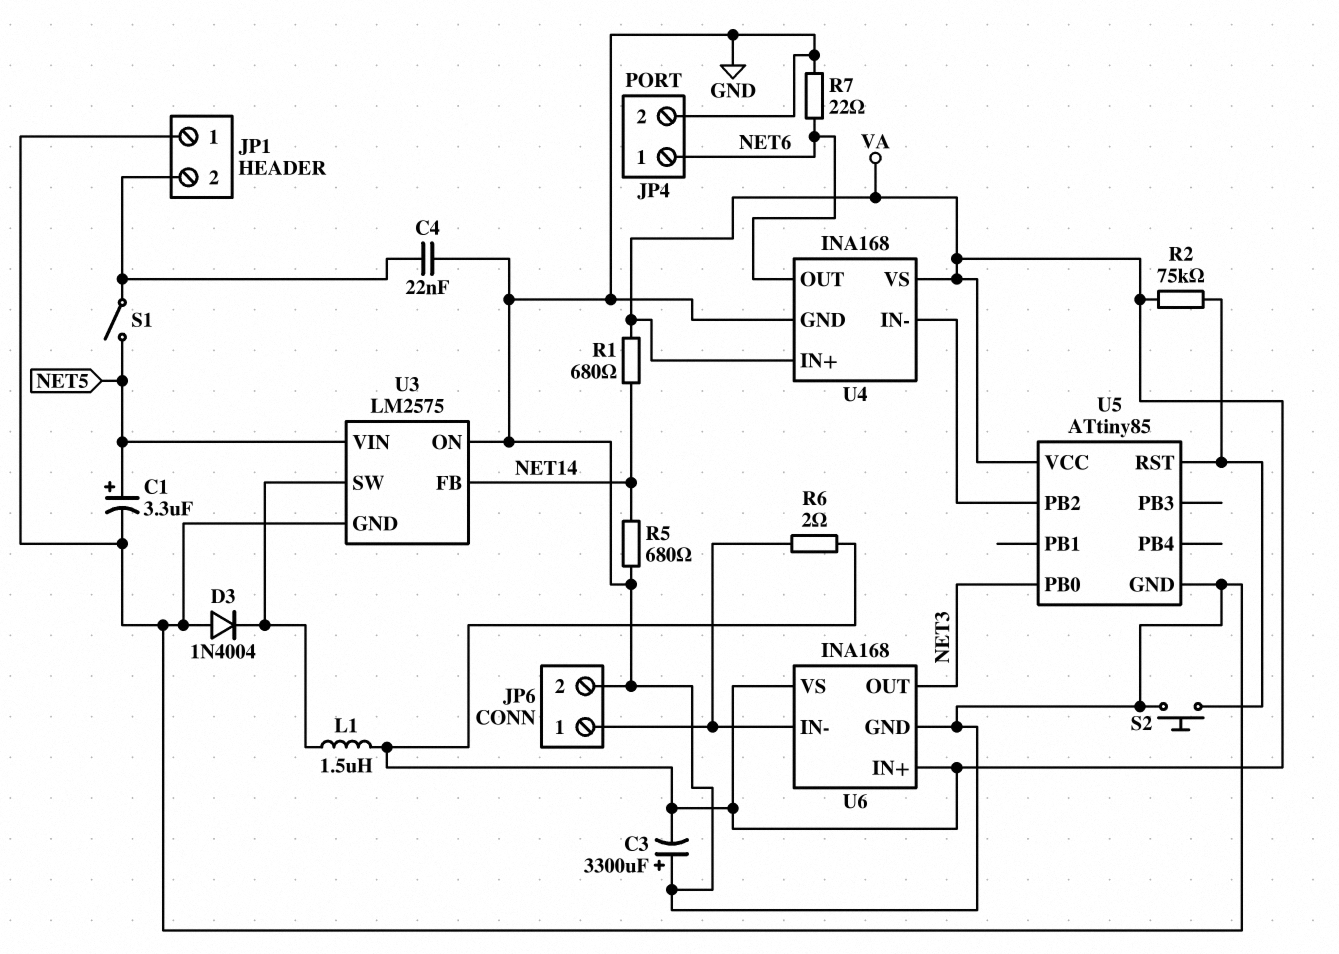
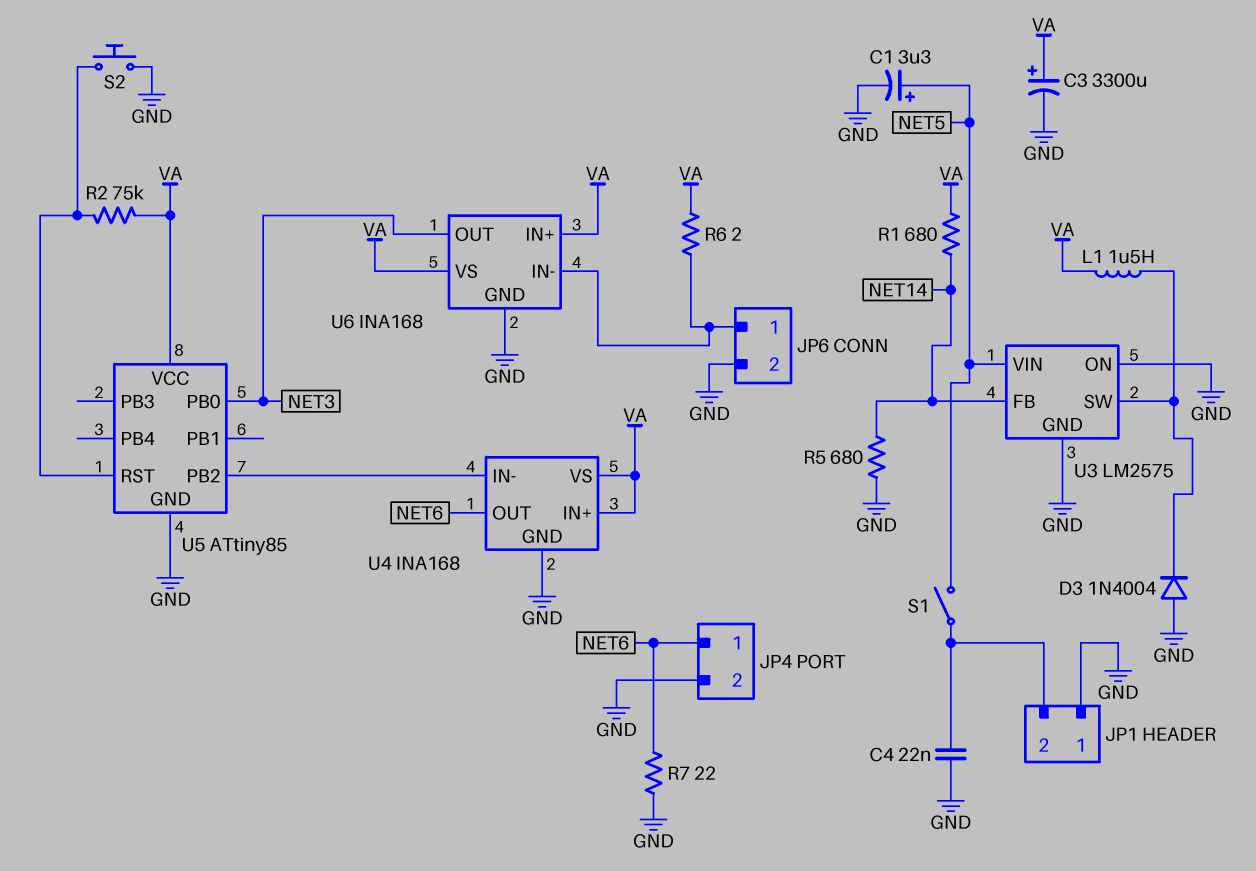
C3: 3300uF (plus GND, minus VA) -> 3300uF (plus VA, minus GND)

